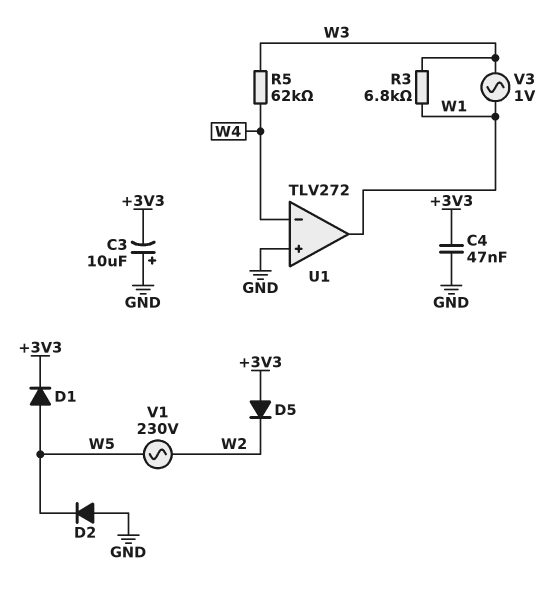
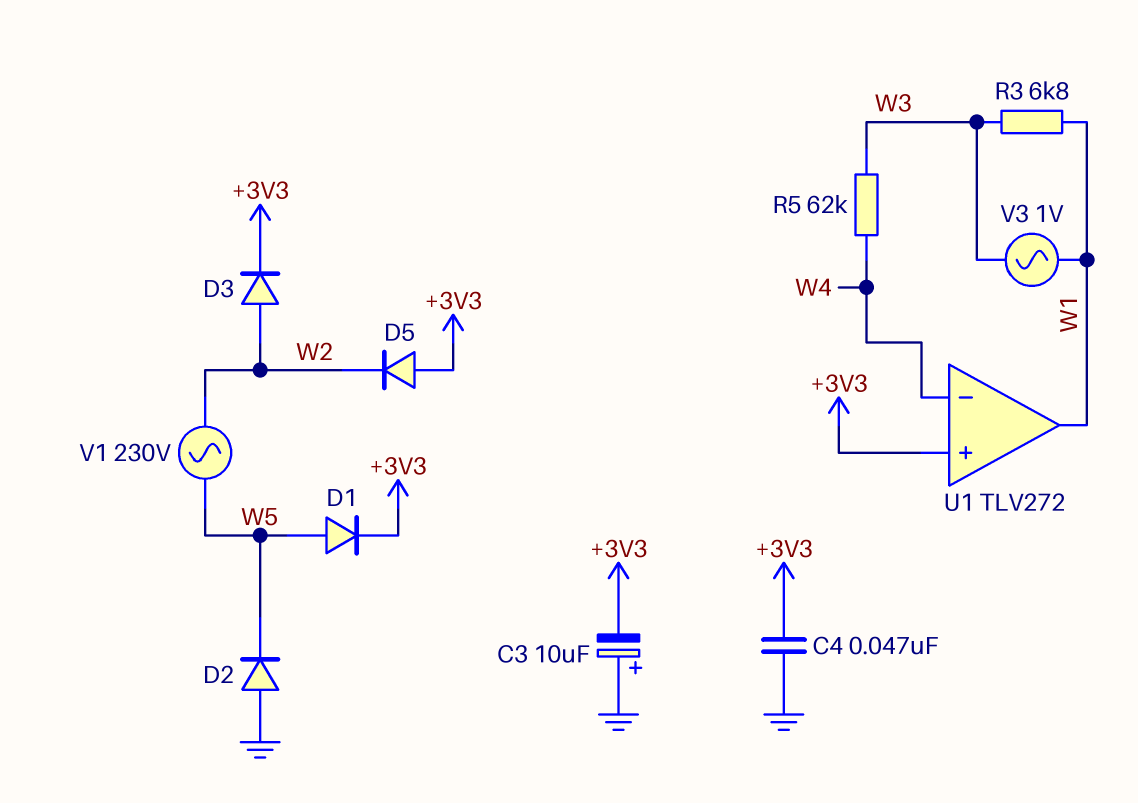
D3: none -> diode (A W2, K +3V3)
U1 pin in+: GND -> +3V3

